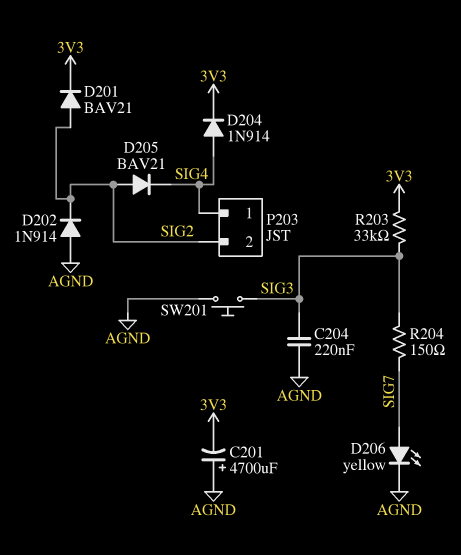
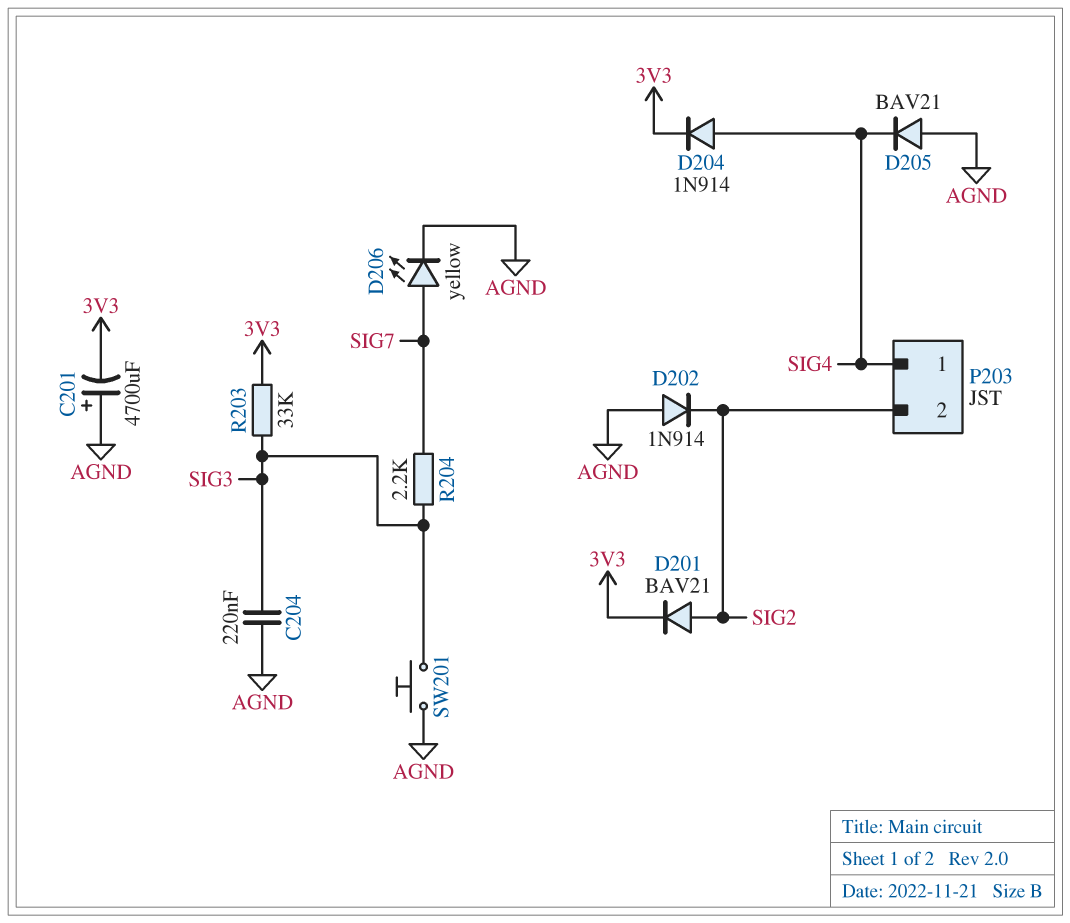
D205: diode BAV21 (A SIG2, K SIG4) -> diode BAV21 (A AGND, K SIG4)
R204: 150 (SIG3, SIG7) -> 2.2k (SIG3, SIG7)

